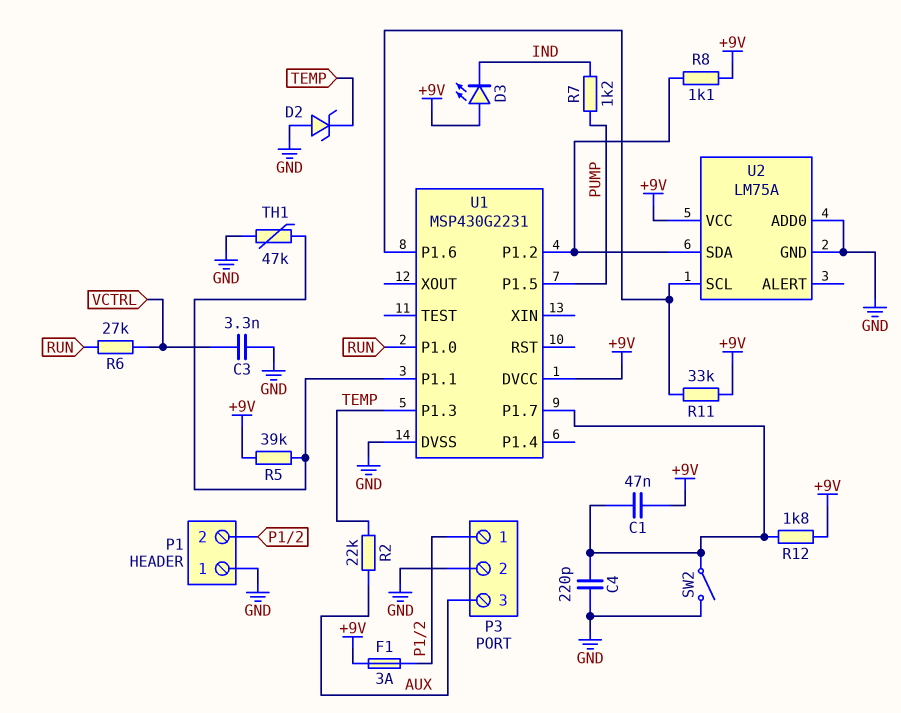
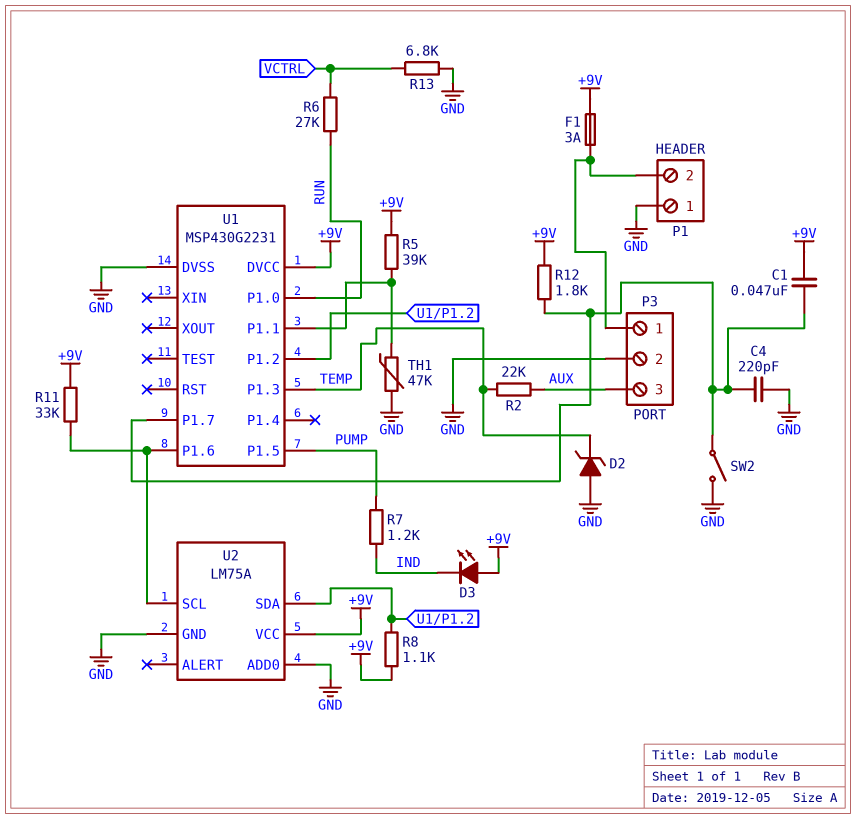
C3: 3.3nF (GND, VCTRL) -> none
R13: none -> 6.8k (GND, VCTRL)

